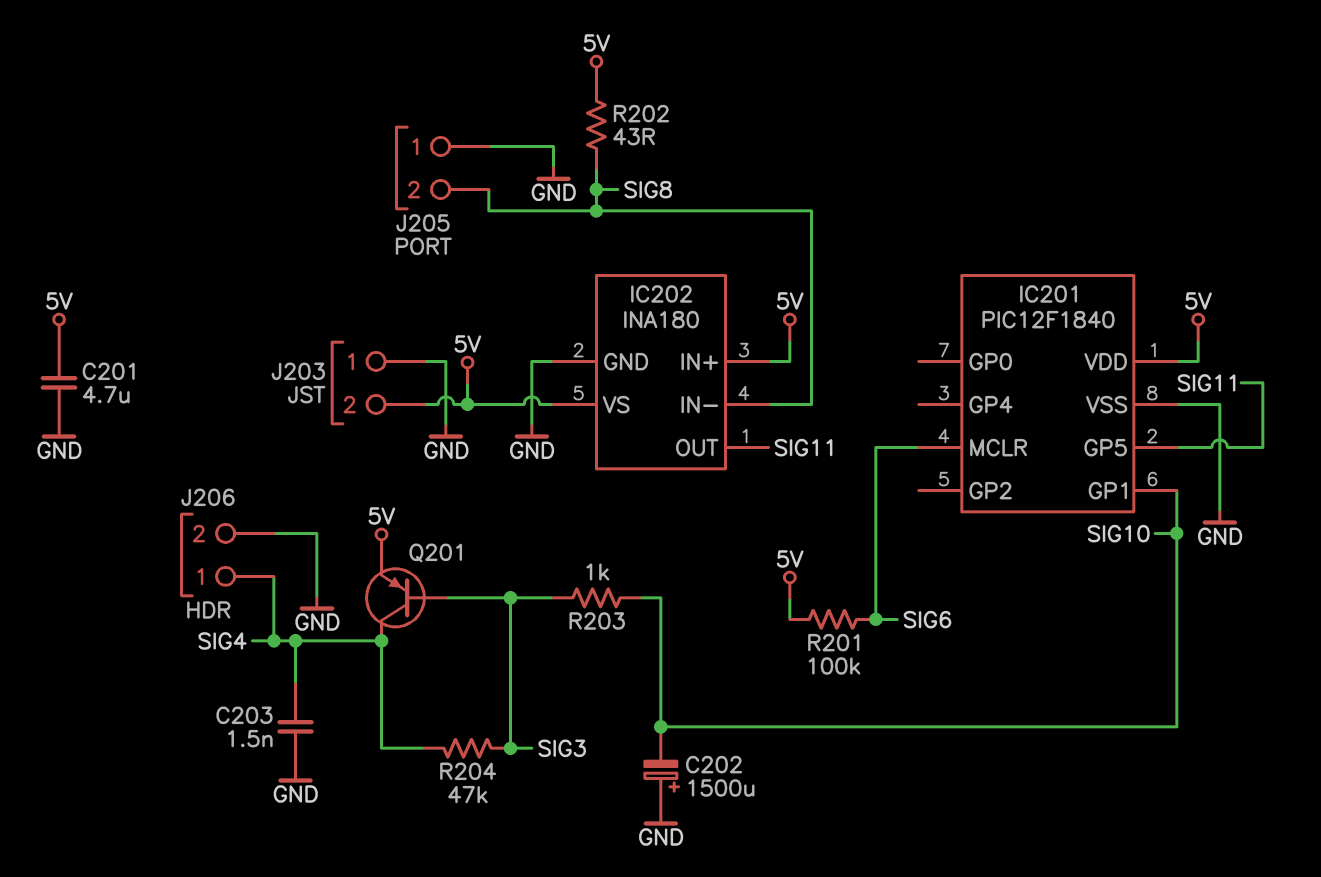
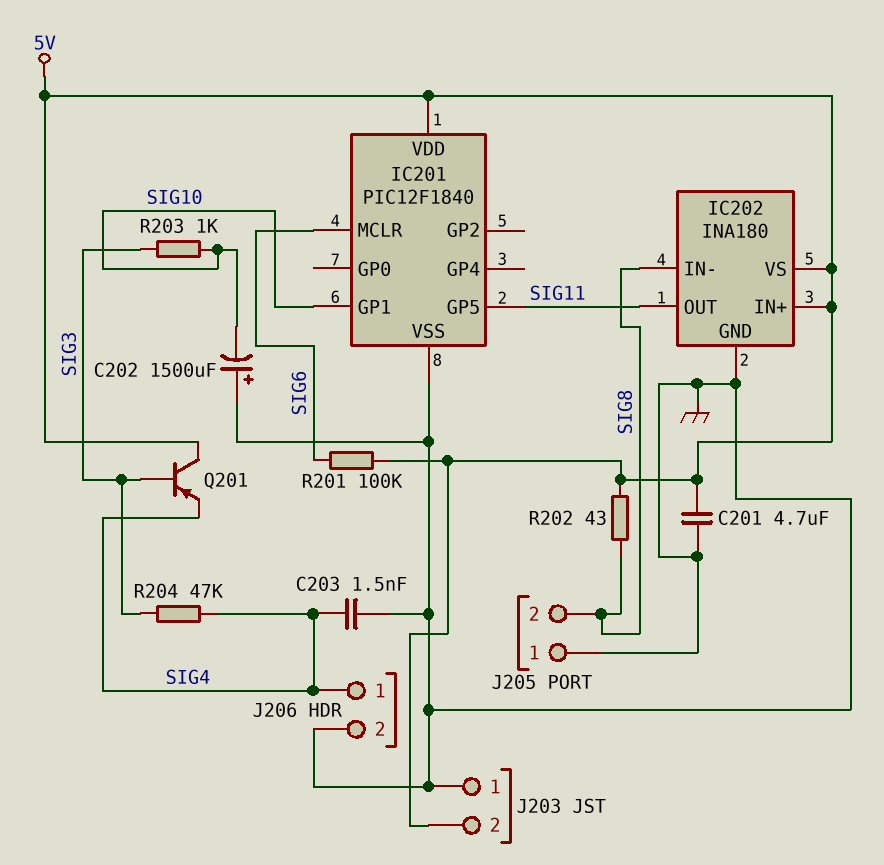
Q201: PNP (B SIG3, C SIG4, E 5V) -> PNP (B SIG3, C 5V, E SIG4)

